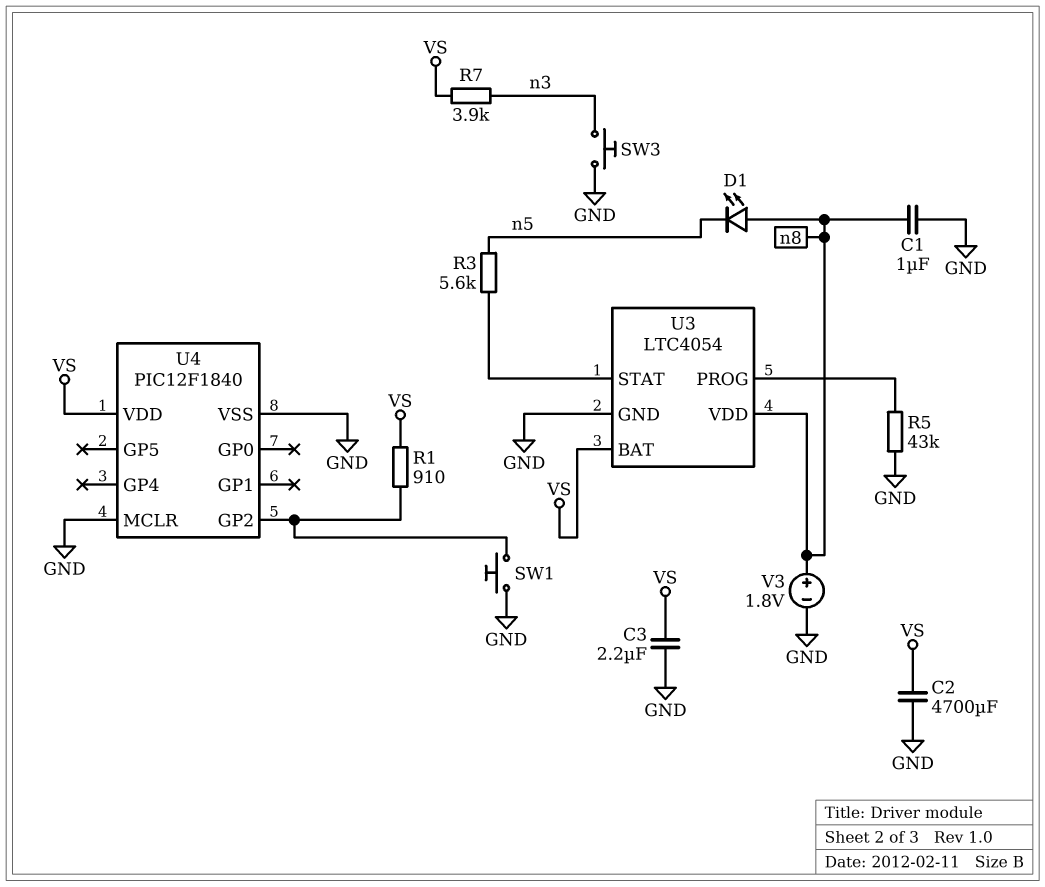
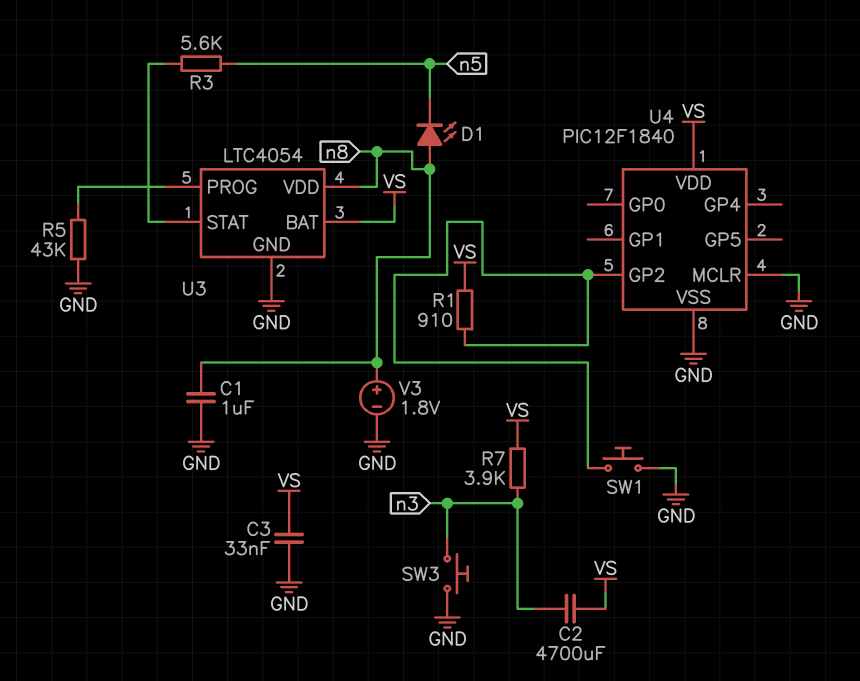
C2: 4700uF (GND, VS) -> 4700uF (VS, n3)
C3: 2.2uF (GND, VS) -> 33nF (GND, VS)

